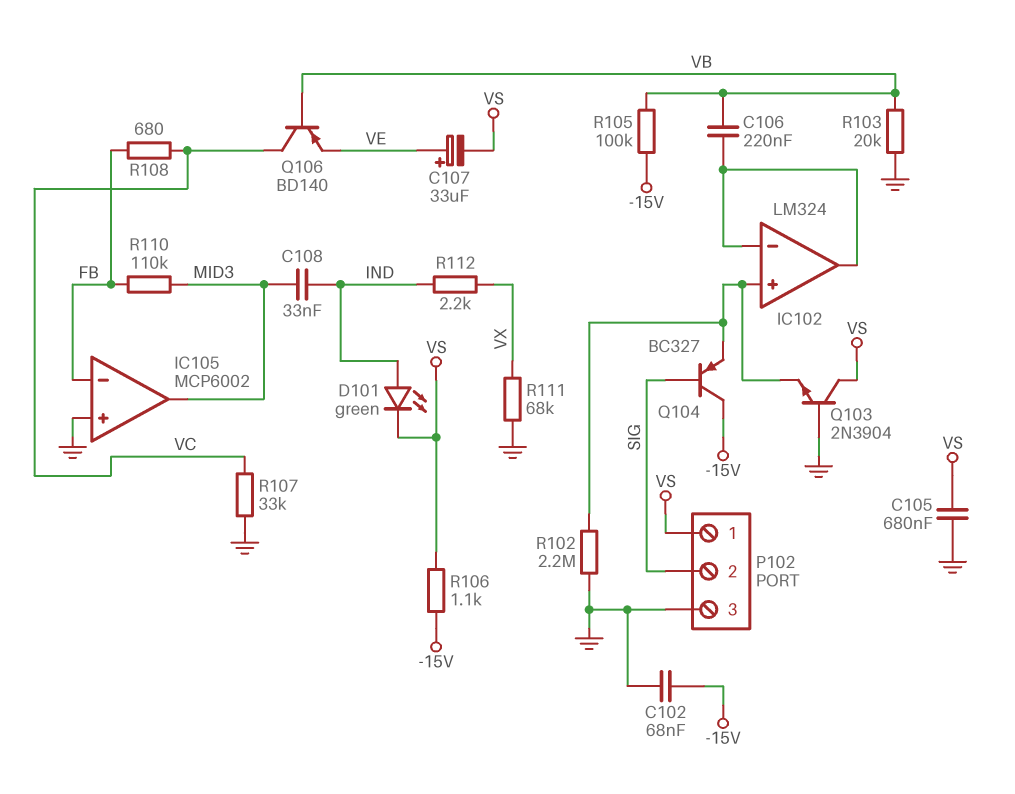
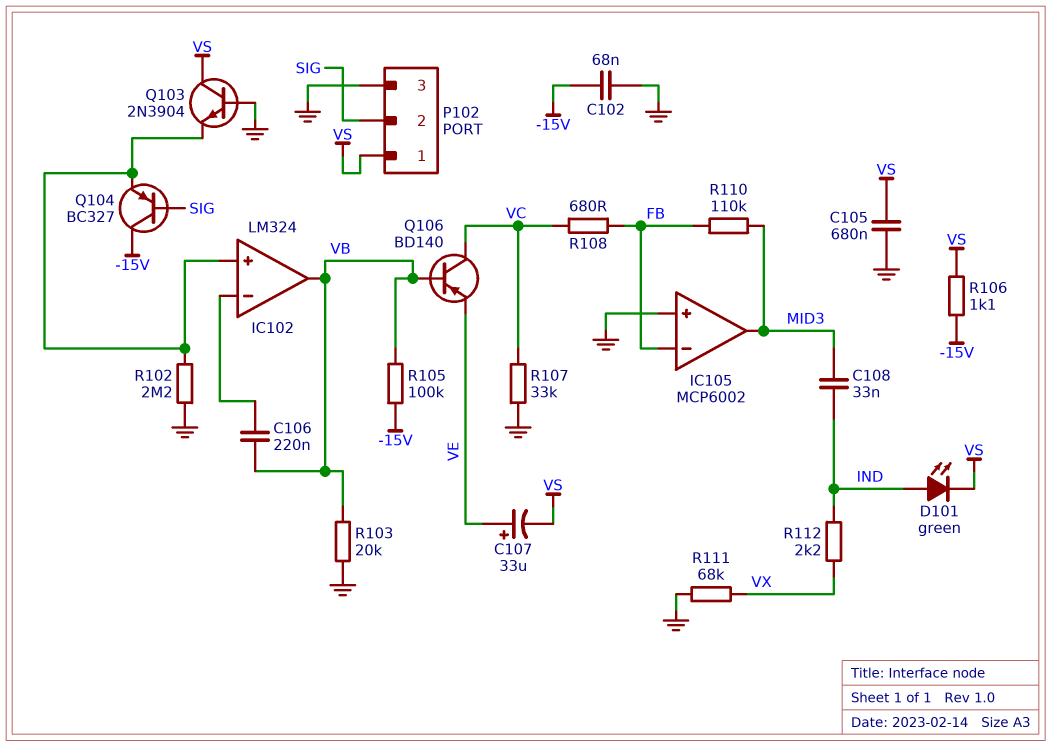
IC102 pin out: IC102/in- -> VB

